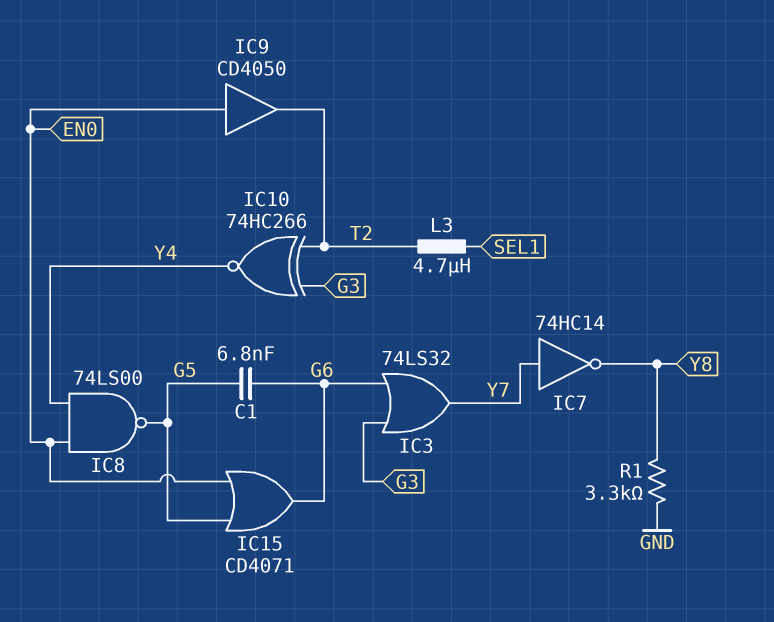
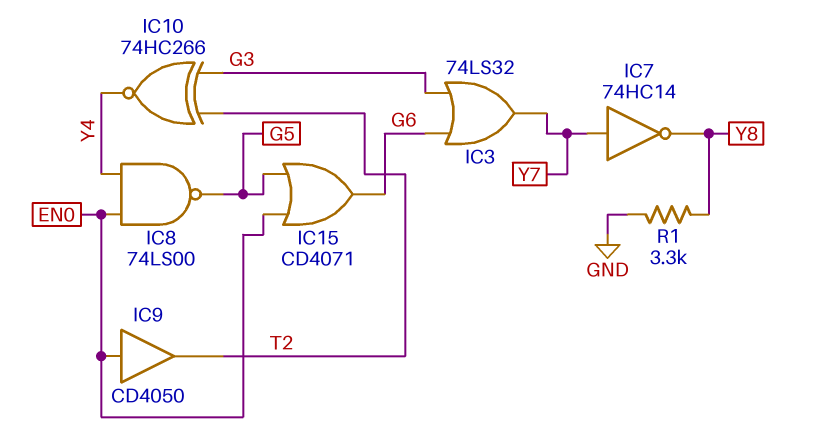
C1: 6.8nF (G5, G6) -> none
L3: 4.7uH (SEL1, T2) -> none

